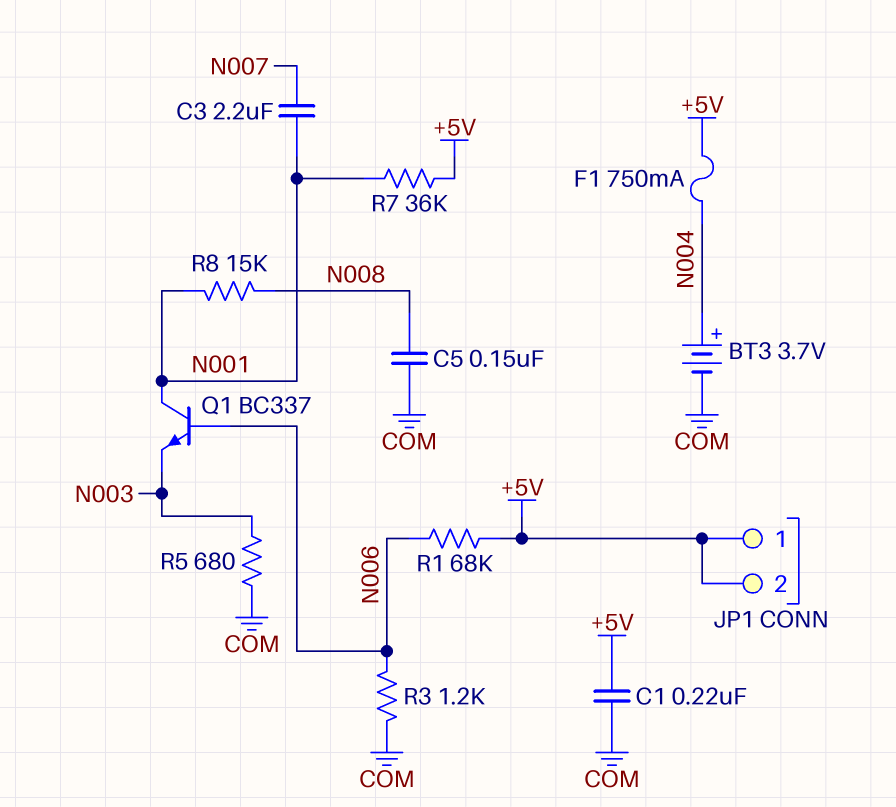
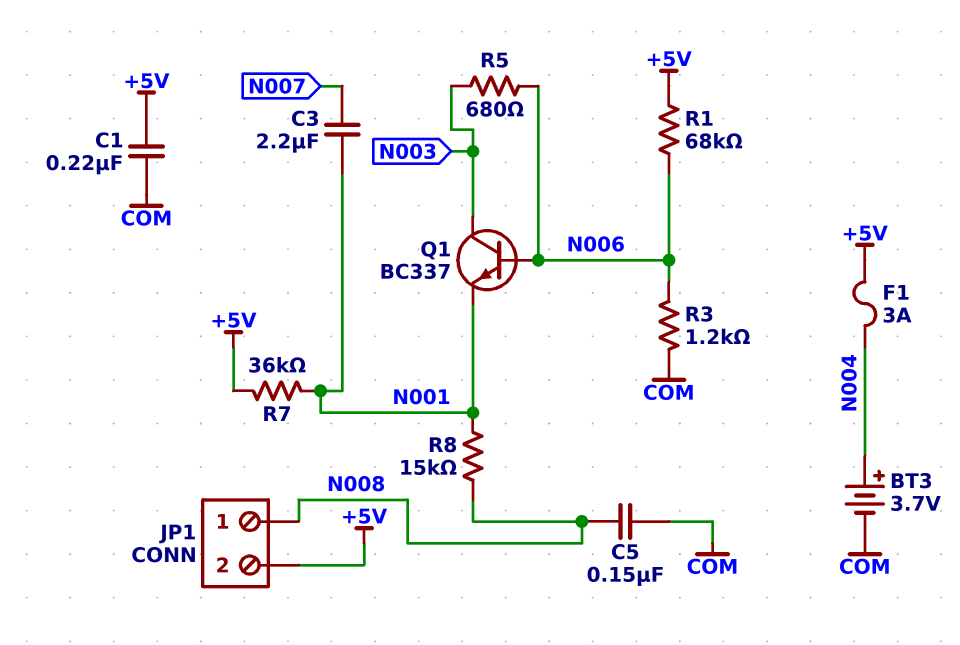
F1: 750mA (+5V, N004) -> 3A (+5V, N004)
JP1 pin 1: +5V -> N008
Q1: NPN BC337 (B N006, C N001, E N003) -> NPN BC337 (B N006, C N003, E N001)
R5: 680 (COM, N003) -> 680 (N003, N006)

